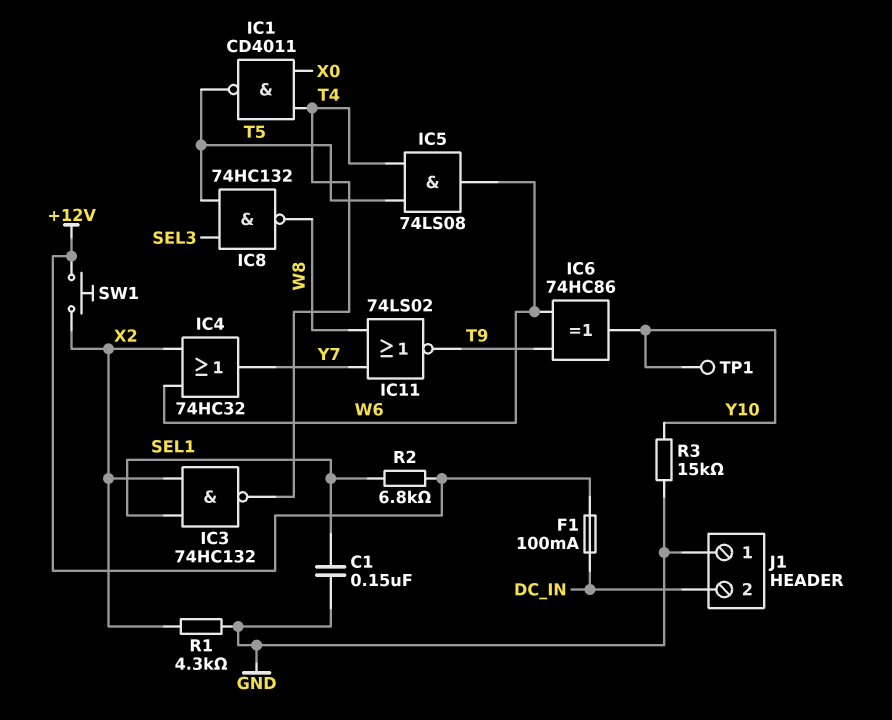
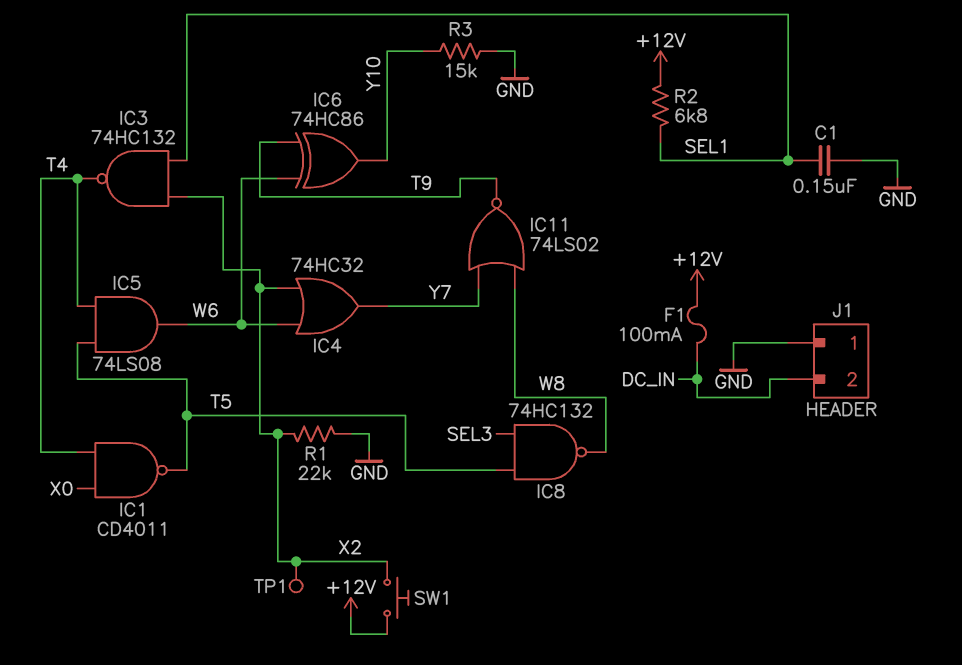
R1: 4.3k (GND, X2) -> 22k (GND, X2)
TP1: test point (Y10) -> test point (X2)

